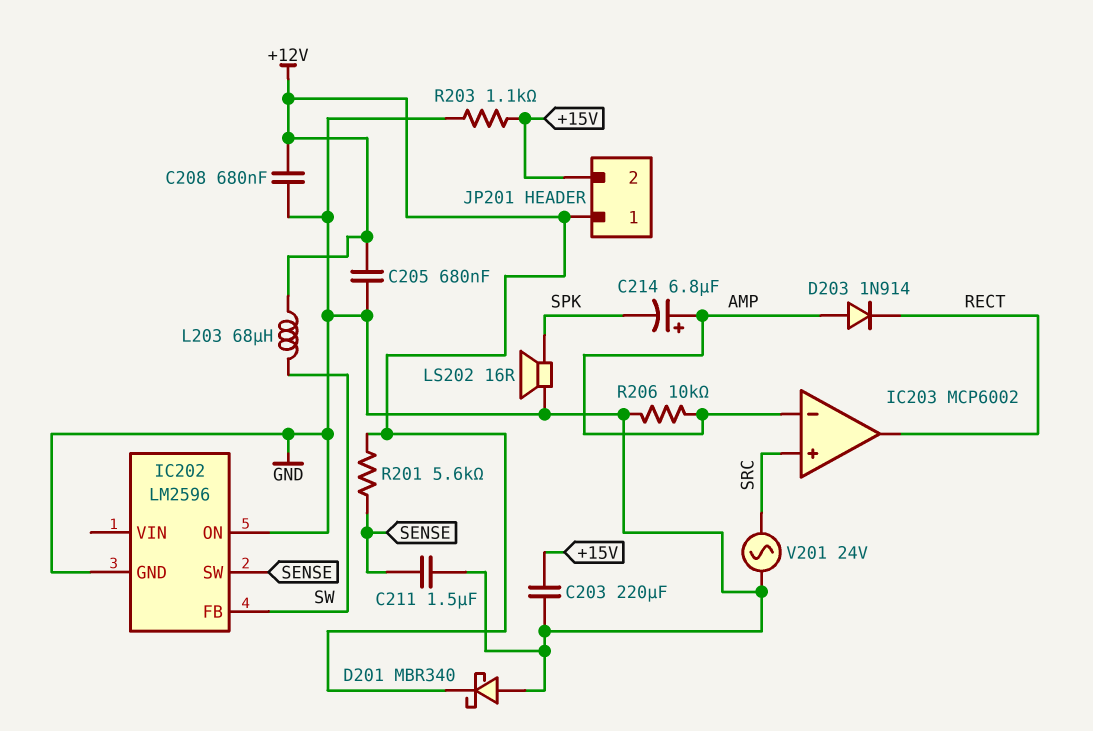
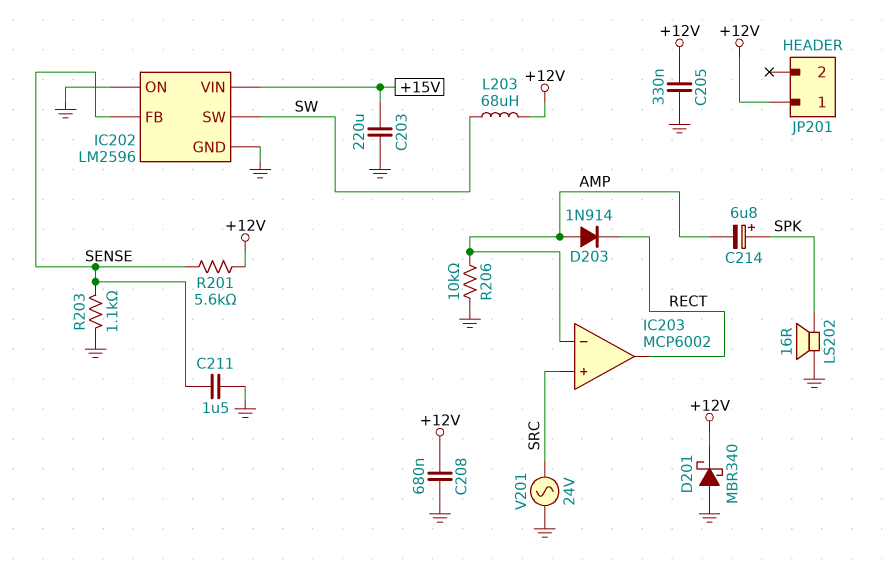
C205: 680nF (+12V, GND) -> 330nF (+12V, GND)
C214: 6.8uF (plus AMP, minus SPK) -> 6.8uF (plus SPK, minus AMP)
IC202 pin FB: SW -> SENSE
IC202 pin SW: SENSE -> SW
IC202 pin VIN: none -> +15V
JP201 pin 2: +15V -> none
R203: 1.1k (+15V, GND) -> 1.1k (GND, SENSE)

